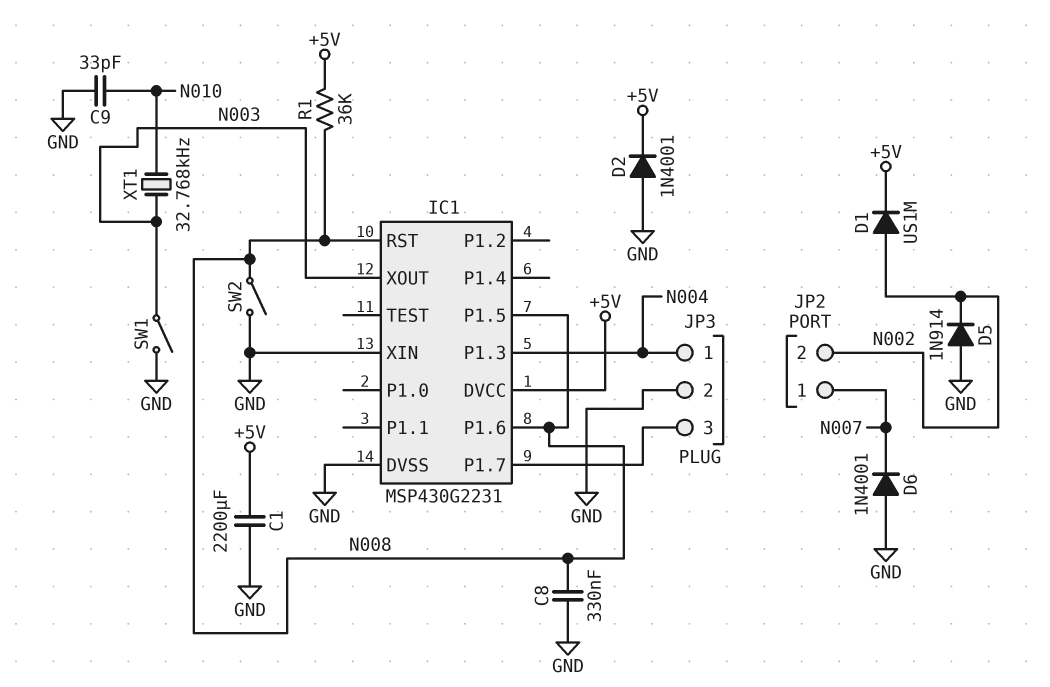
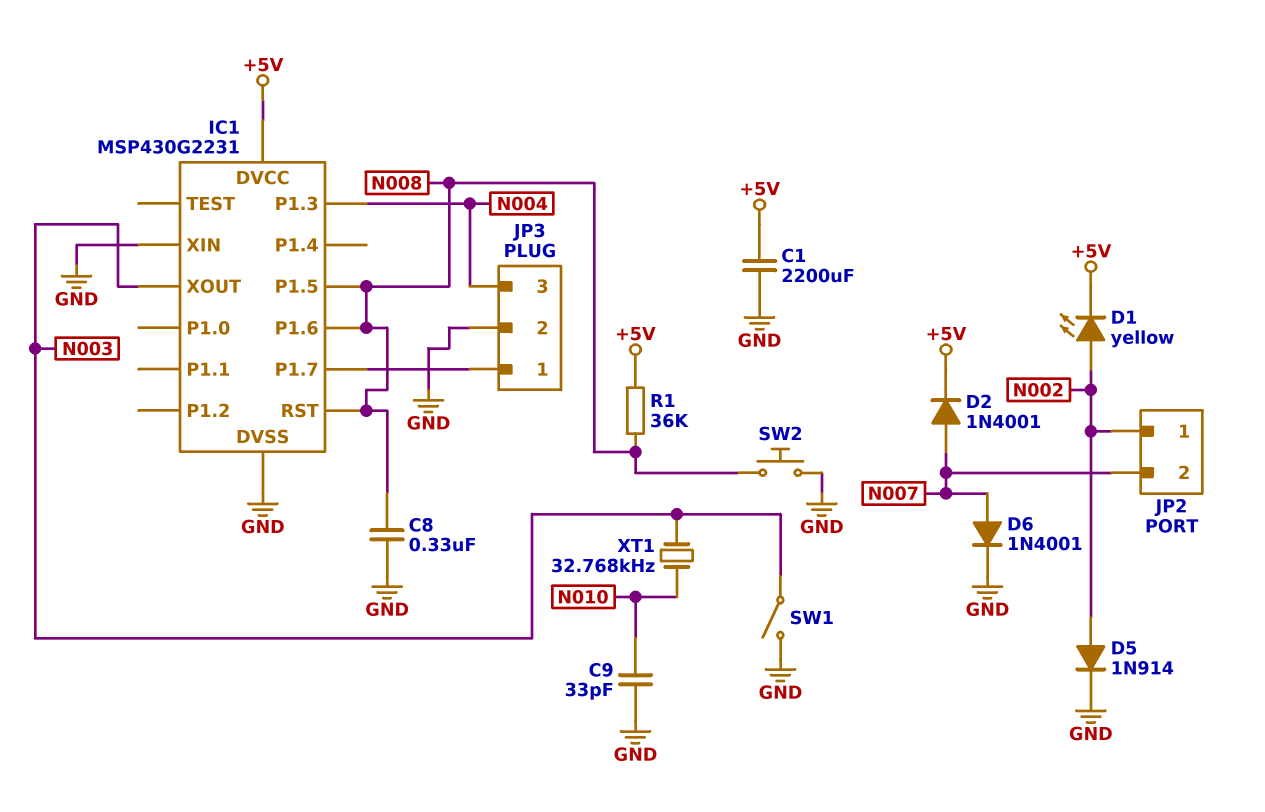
D1: diode US1M (A N002, K +5V) -> LED yellow (A N002, K +5V)
D2: diode 1N4001 (A GND, K +5V) -> diode 1N4001 (A N007, K +5V)
D5: diode 1N914 (A GND, K N002) -> diode 1N914 (A N002, K GND)
D6: diode 1N4001 (A GND, K N007) -> diode 1N4001 (A N007, K GND)
JP2 pin 1: N007 -> N002
JP2 pin 2: N002 -> N007
JP3 pin 1: N004 -> IC1/P1.7
JP3 pin 3: IC1/P1.7 -> N004
SW2: switch (GND, N008) -> button (GND, N008)

